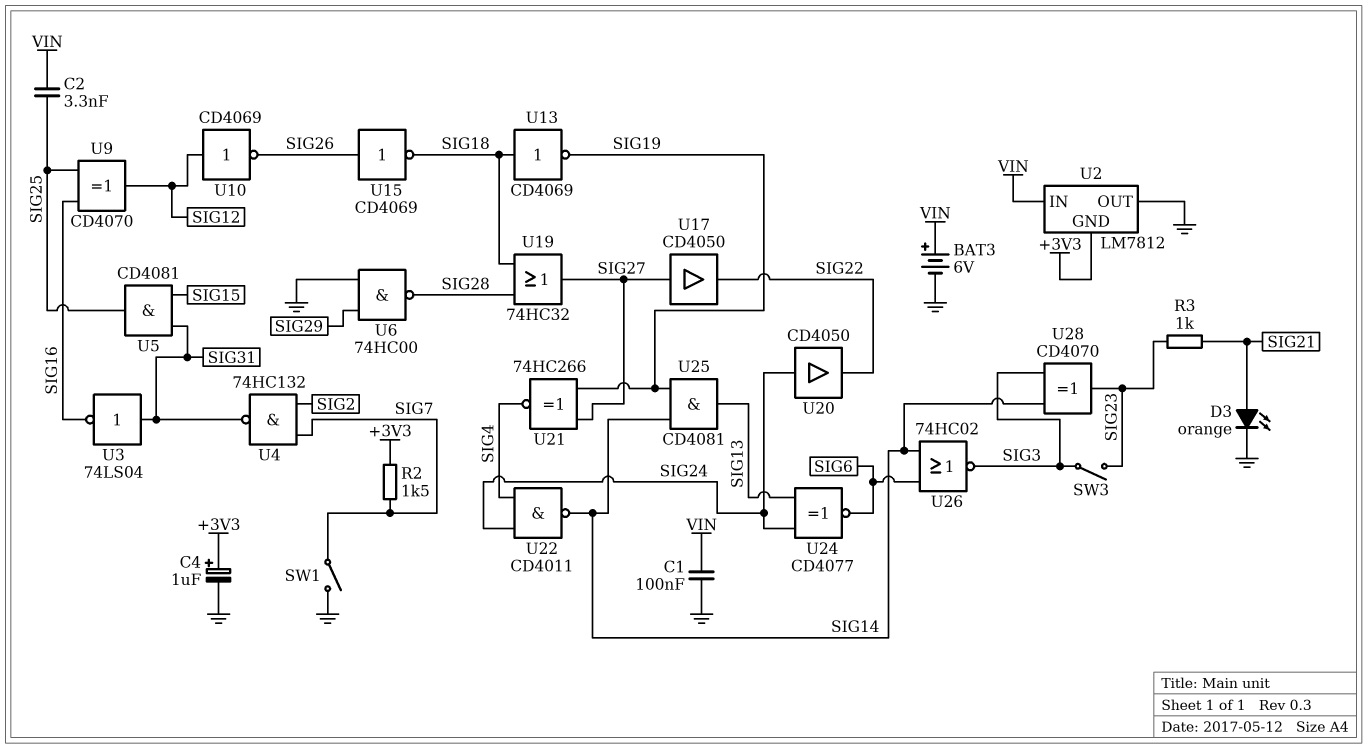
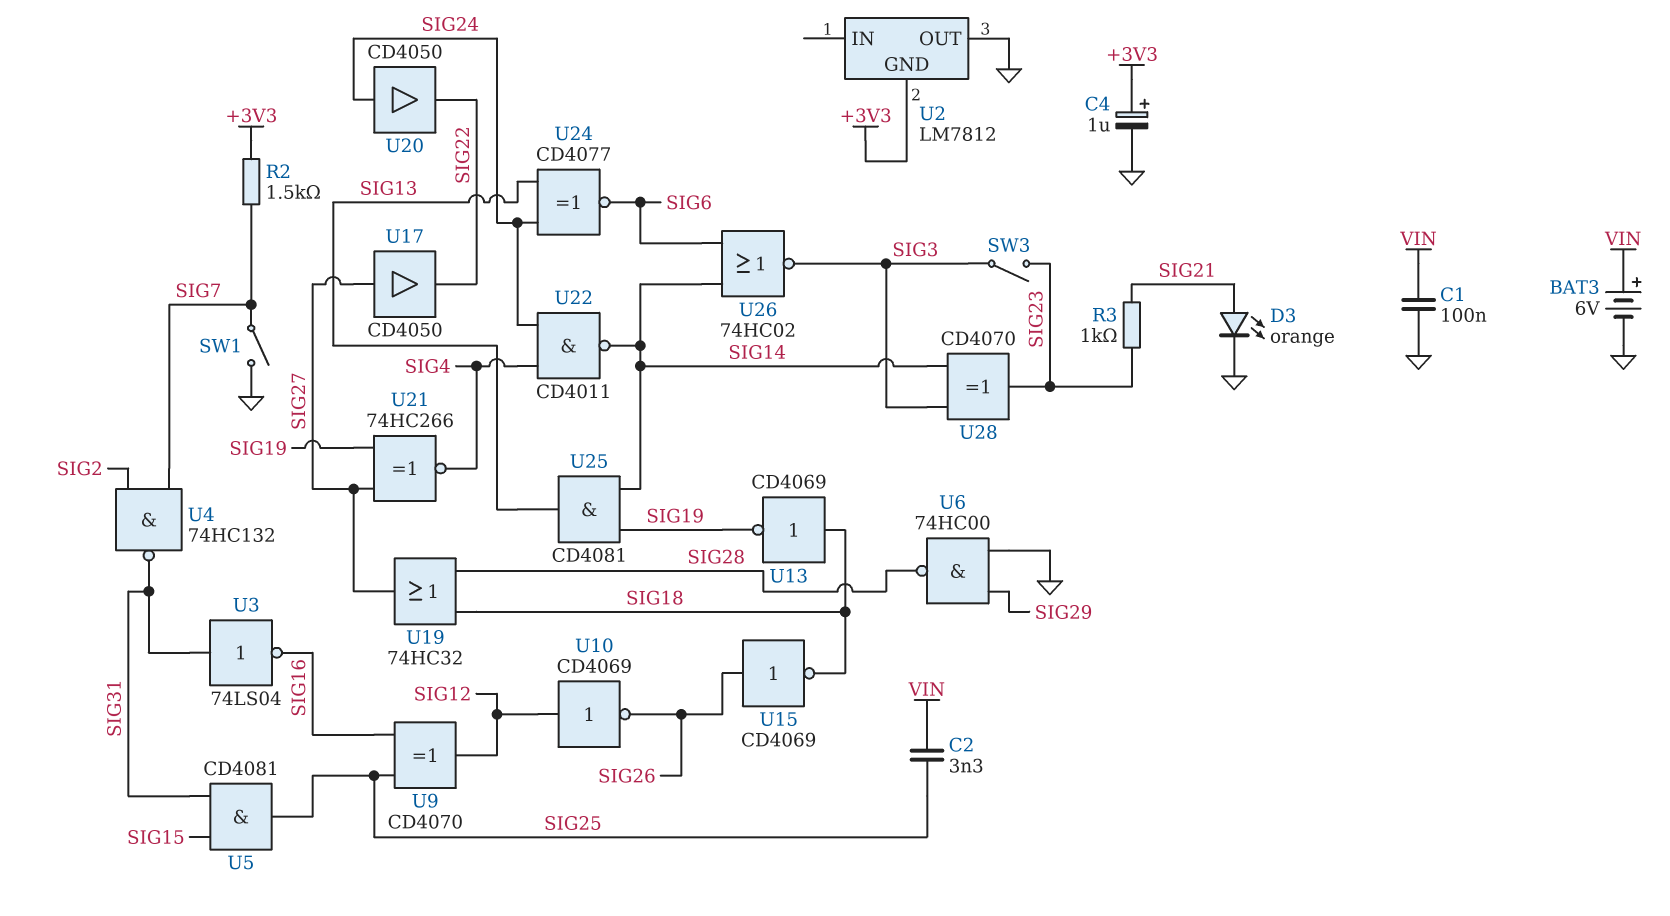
U2 pin IN: VIN -> none

